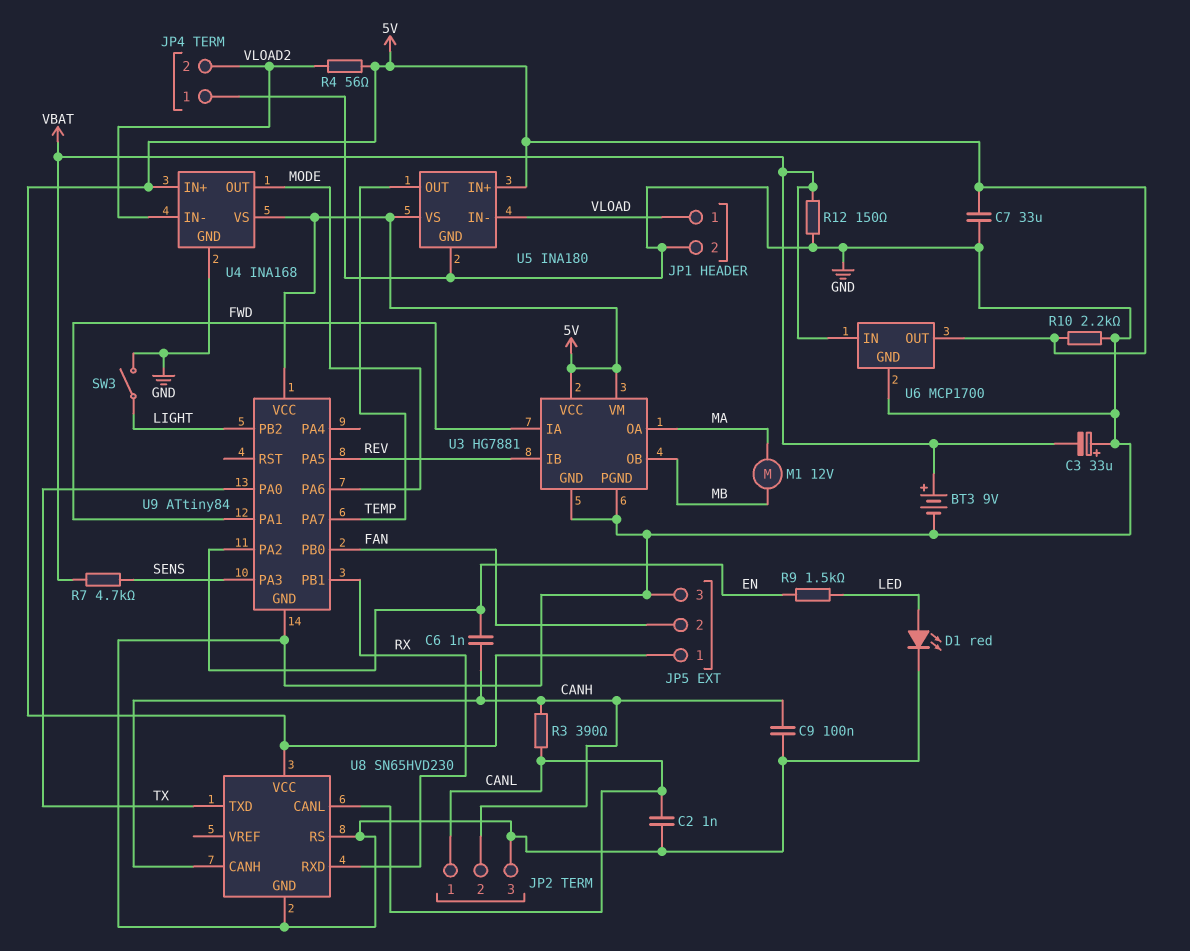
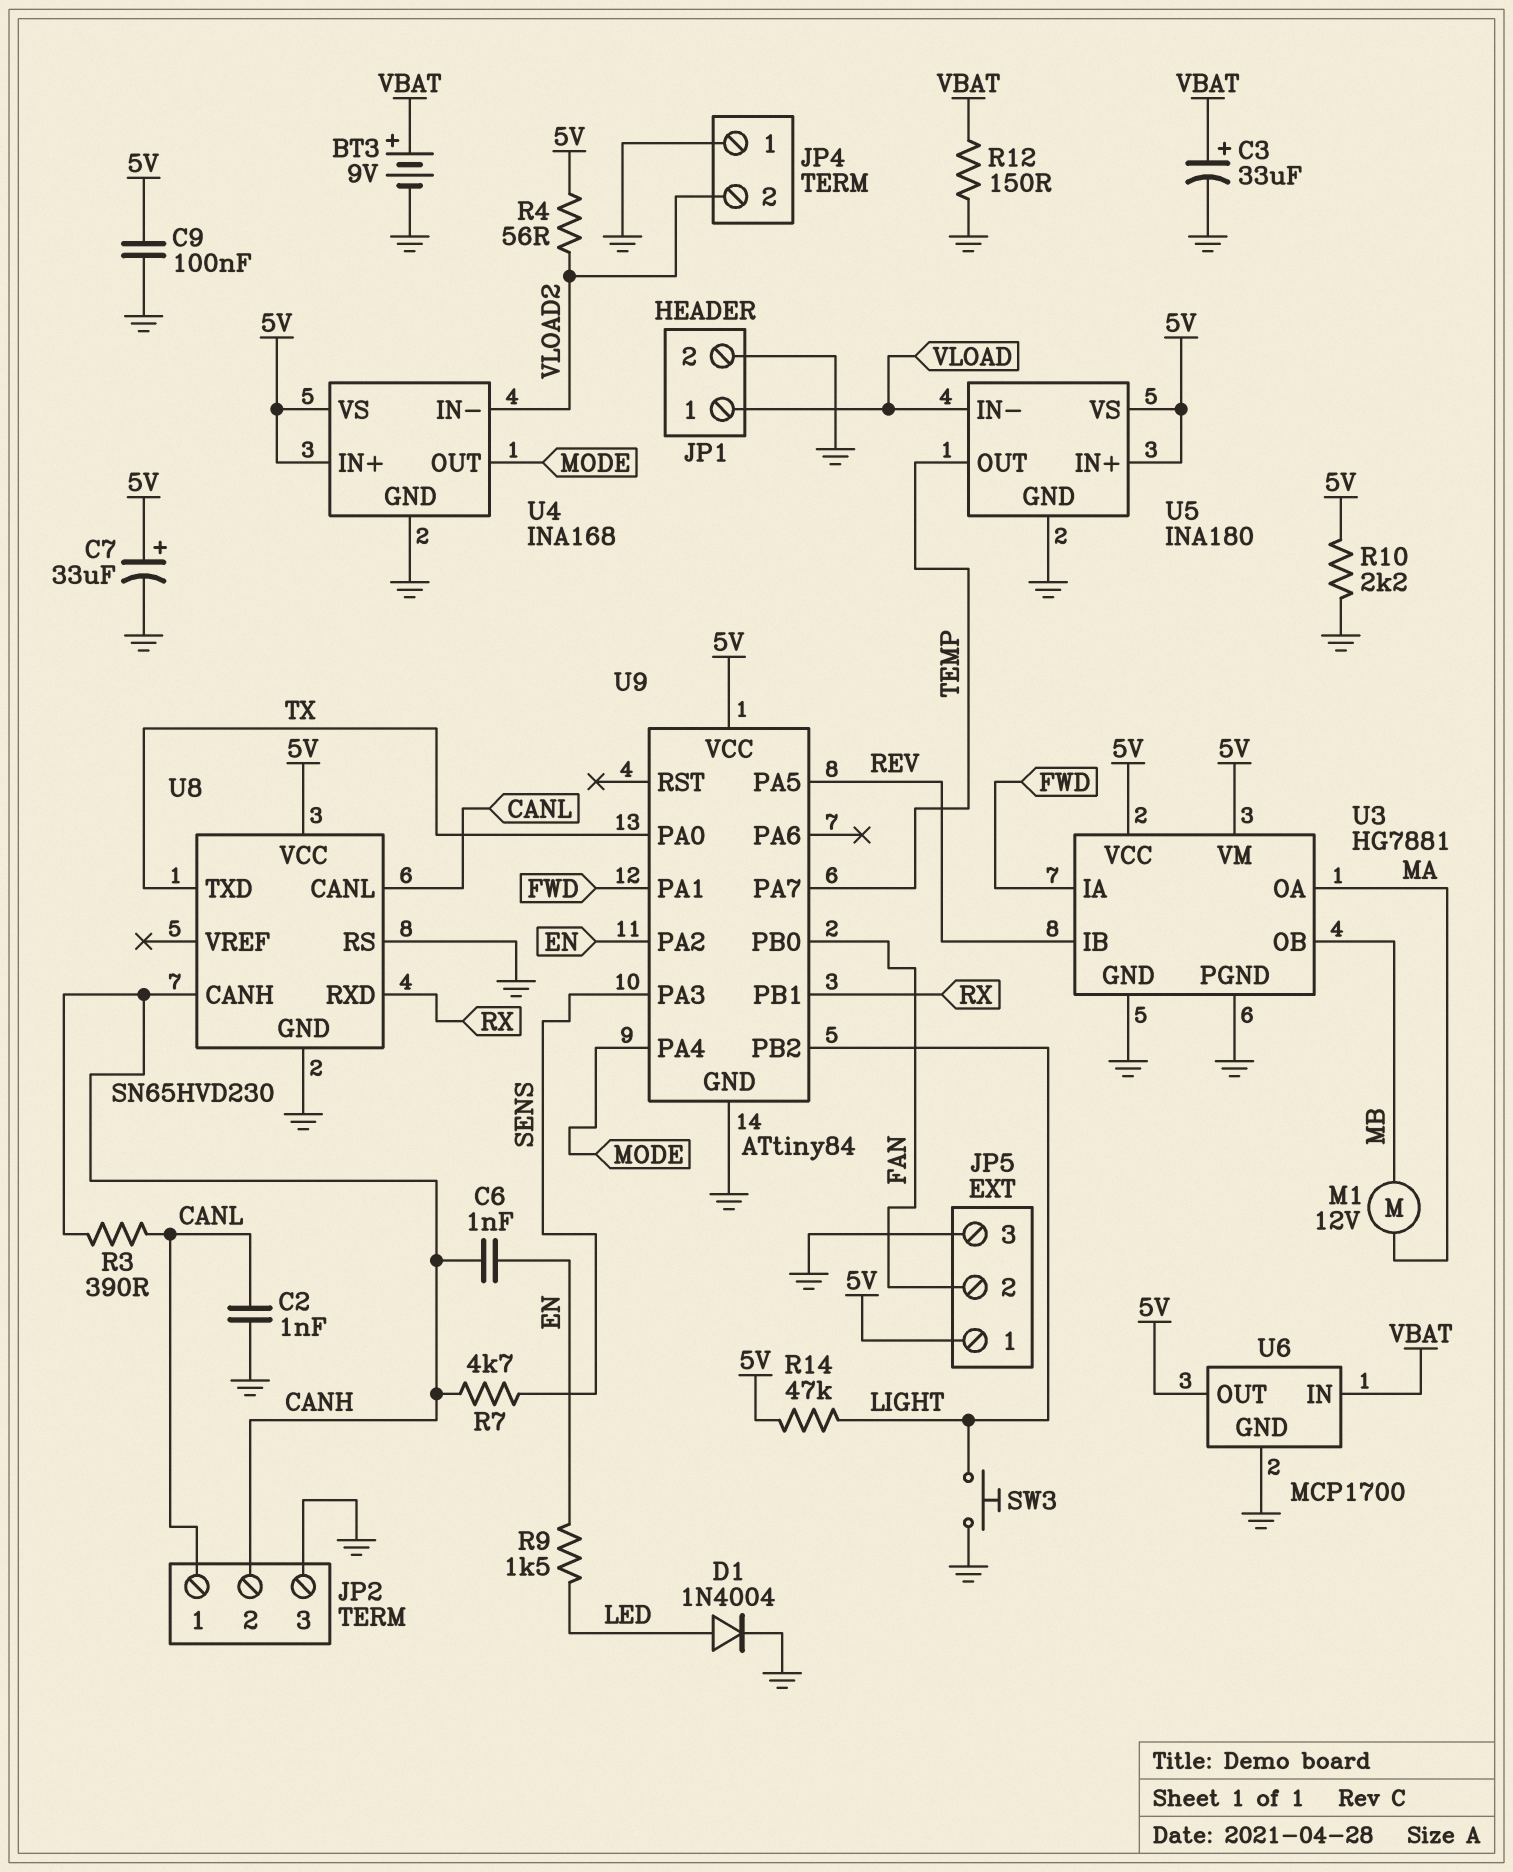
C3: 33uF (plus GND, minus VBAT) -> 33uF (plus VBAT, minus GND)
C7: 33uF (5V, GND) -> 33uF (plus 5V, minus GND)
C9: 100nF (CANH, GND) -> 100nF (5V, GND)
D1: LED red (A LED, K GND) -> diode 1N4004 (A LED, K GND)
R7: 4.7k (SENS, VBAT) -> 4.7k (CANH, SENS)
R14: none -> 47k (5V, LIGHT)
SW3: switch (GND, LIGHT) -> button (GND, LIGHT)
U9 pin PA4: none -> MODE
U9 pin PA6: MODE -> none

